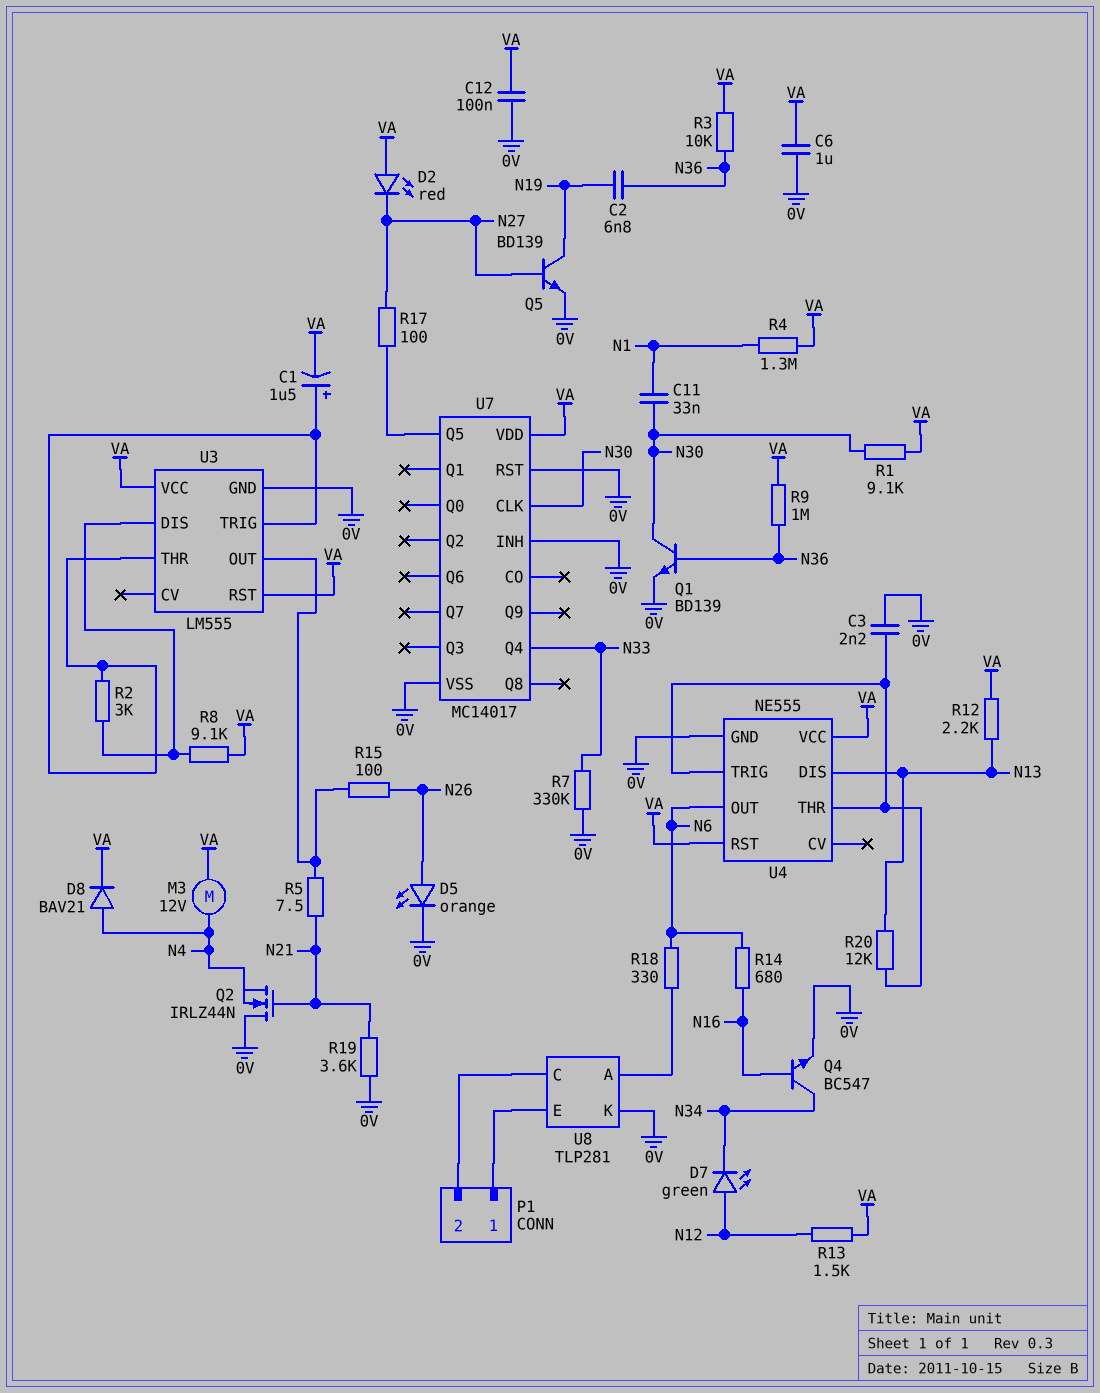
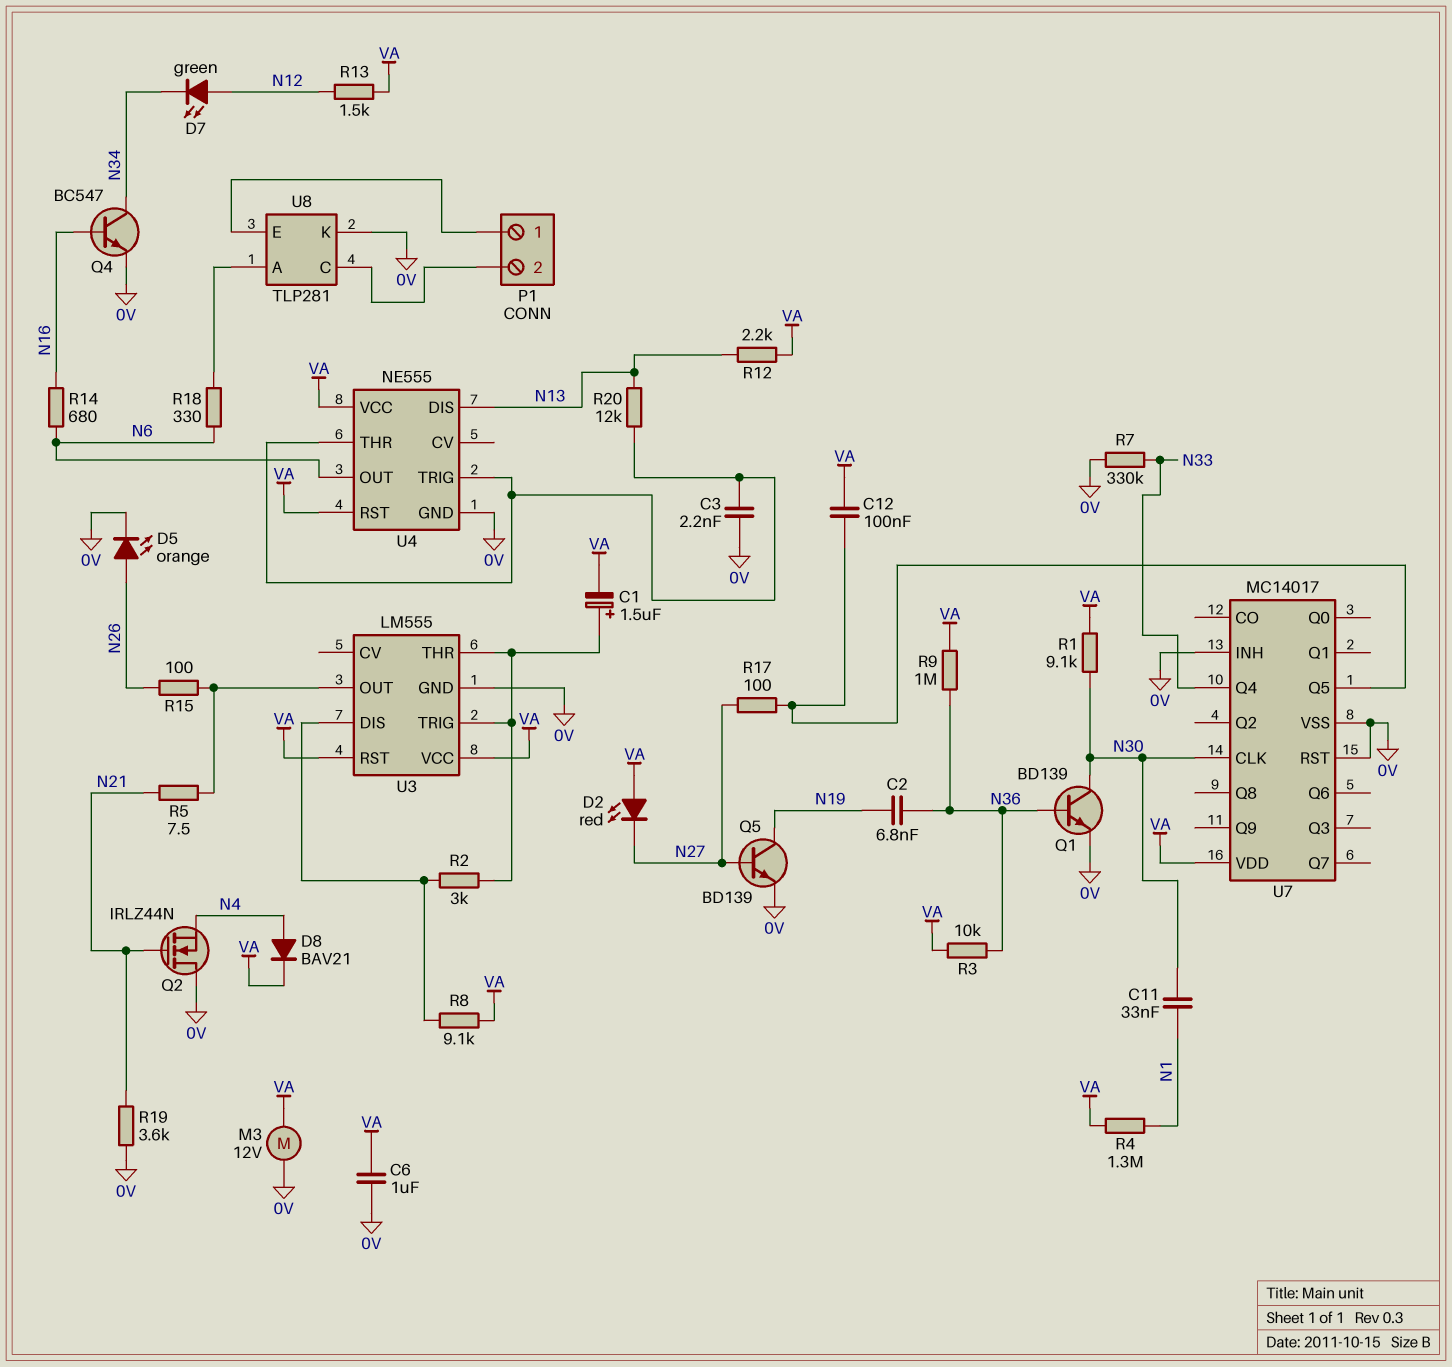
C12: 100nF (0V, VA) -> 100nF (U7/Q5, VA)
M3: motor 12V (N4, VA) -> motor 12V (0V, VA)

